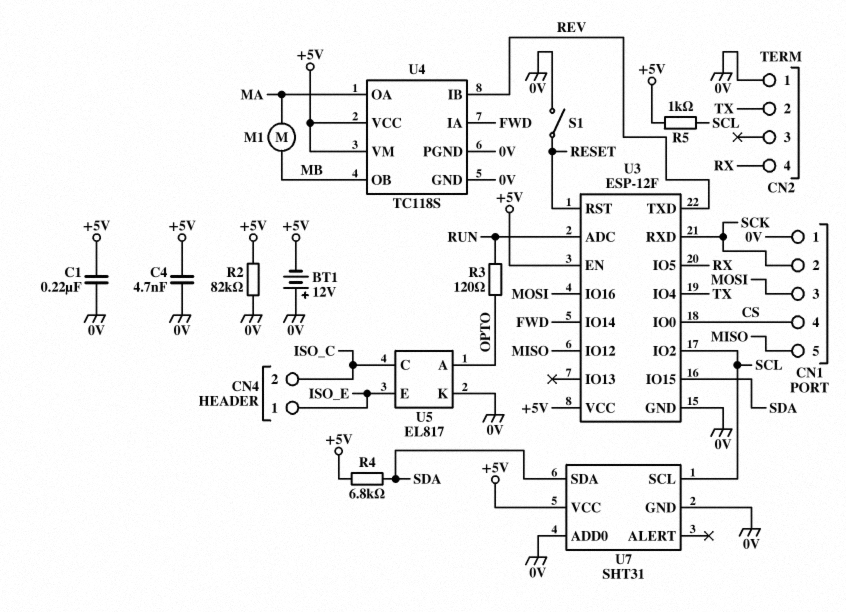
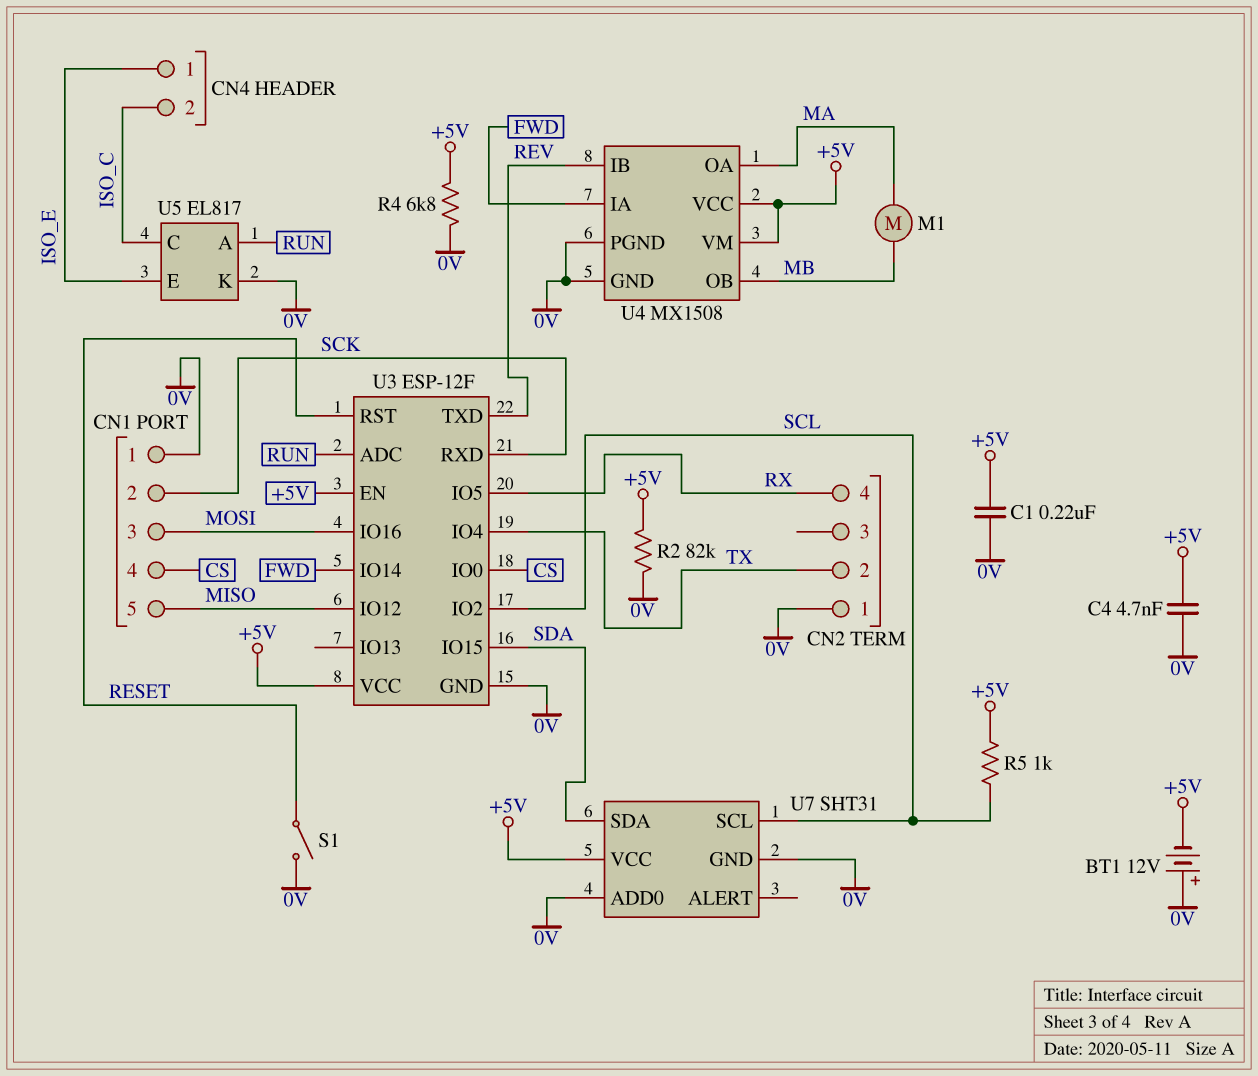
R3: 120 (OPTO, RUN) -> none
R4: 6.8k (+5V, SDA) -> 6.8k (+5V, 0V)
U4: TC118S -> MX1508
U5 pin A: OPTO -> RUN

